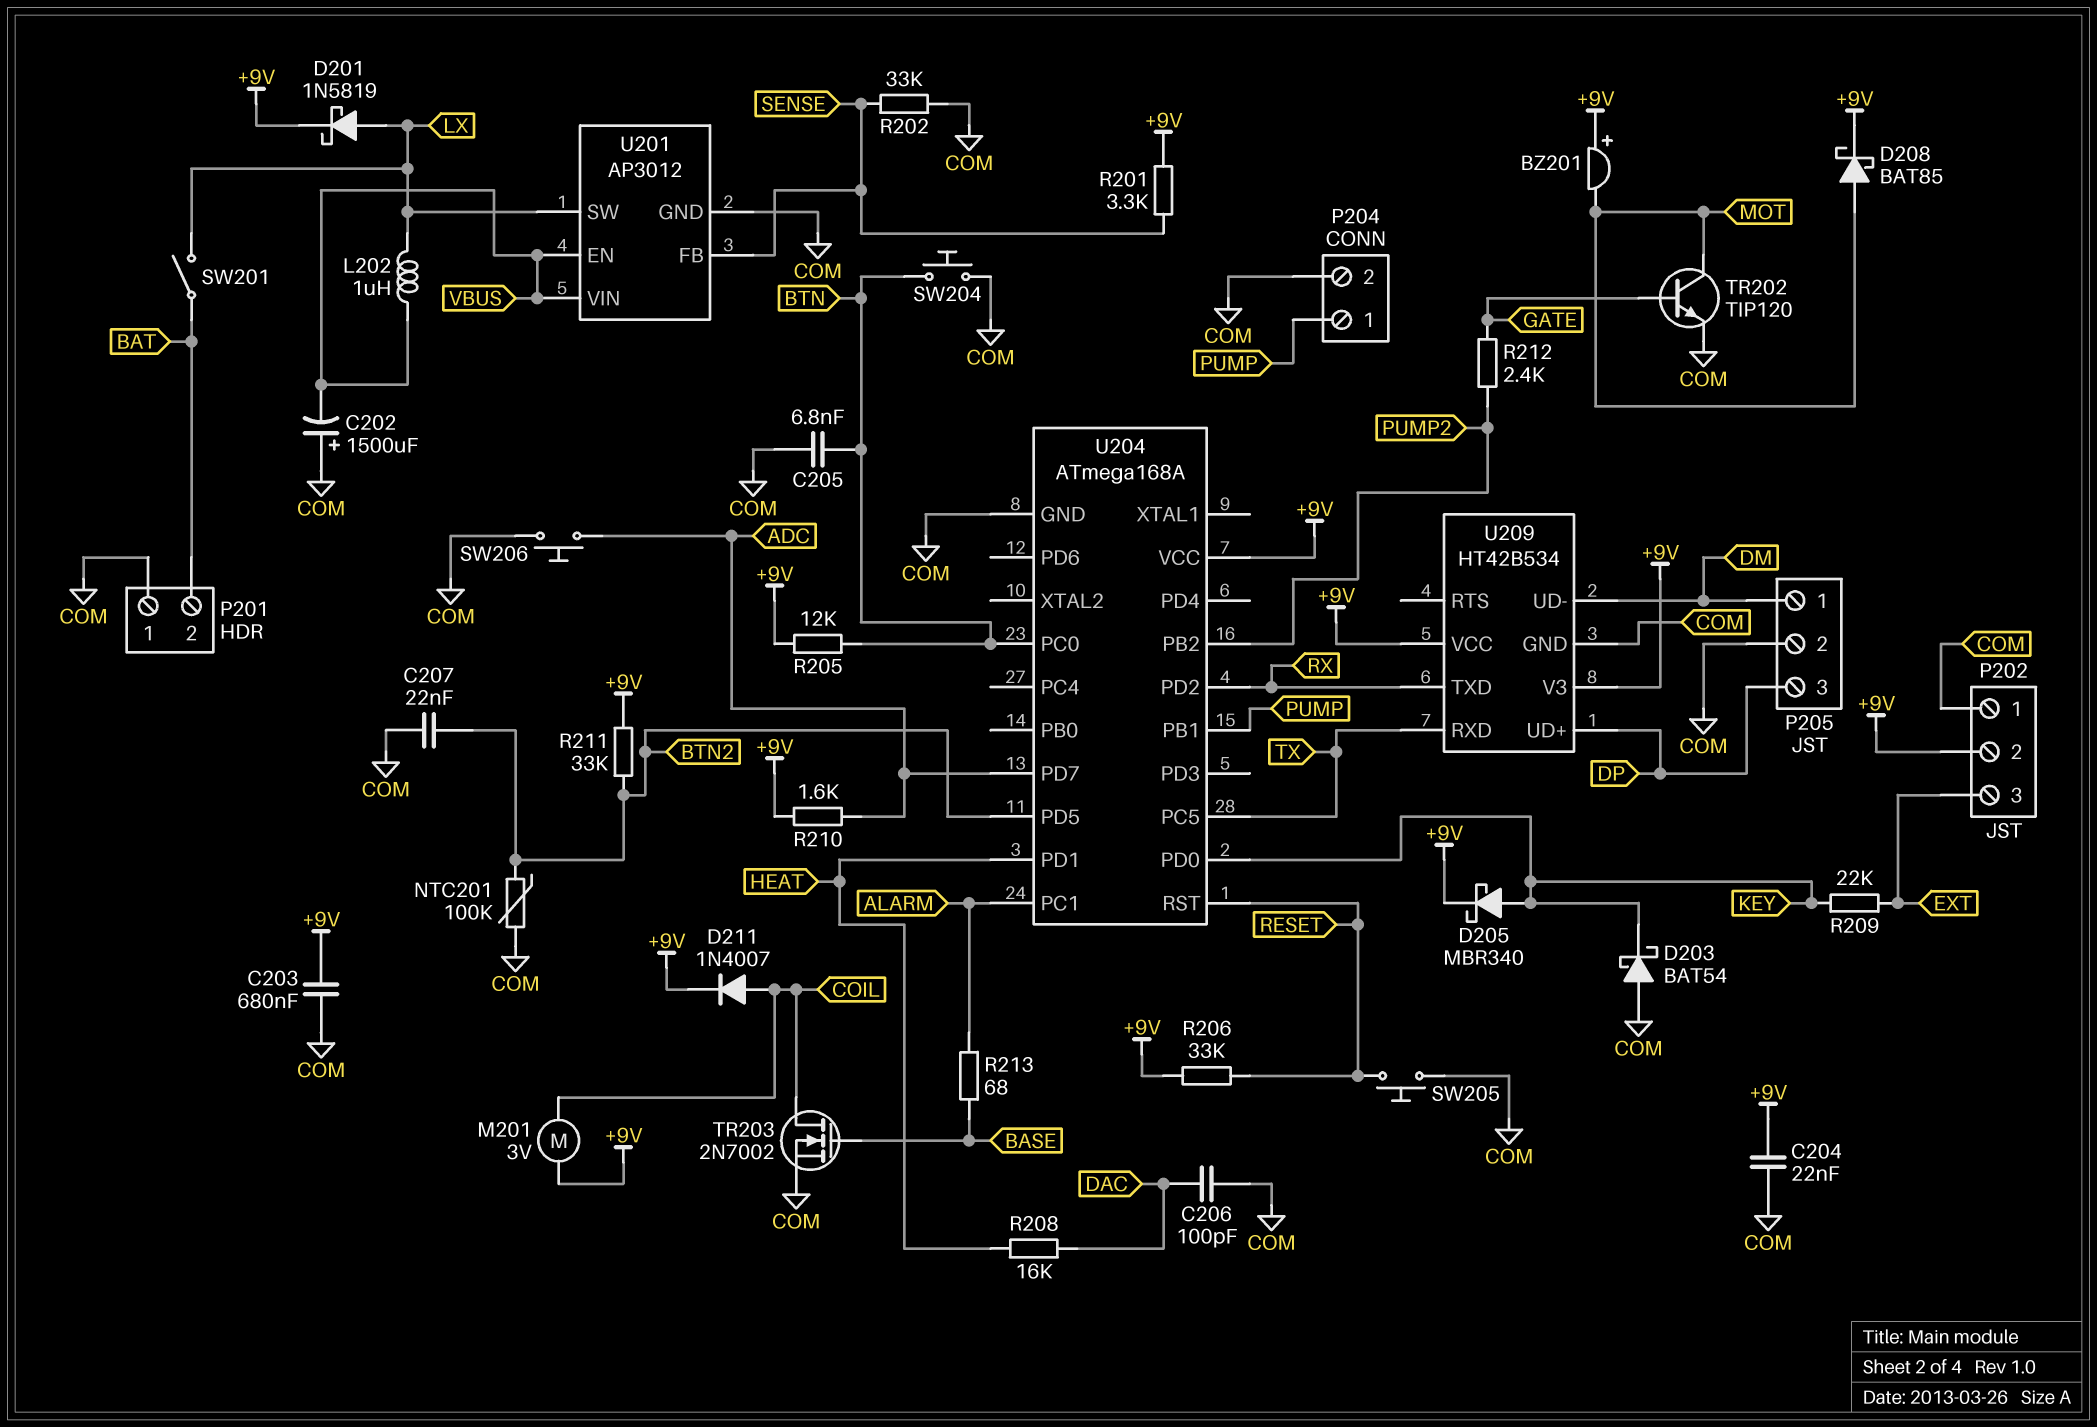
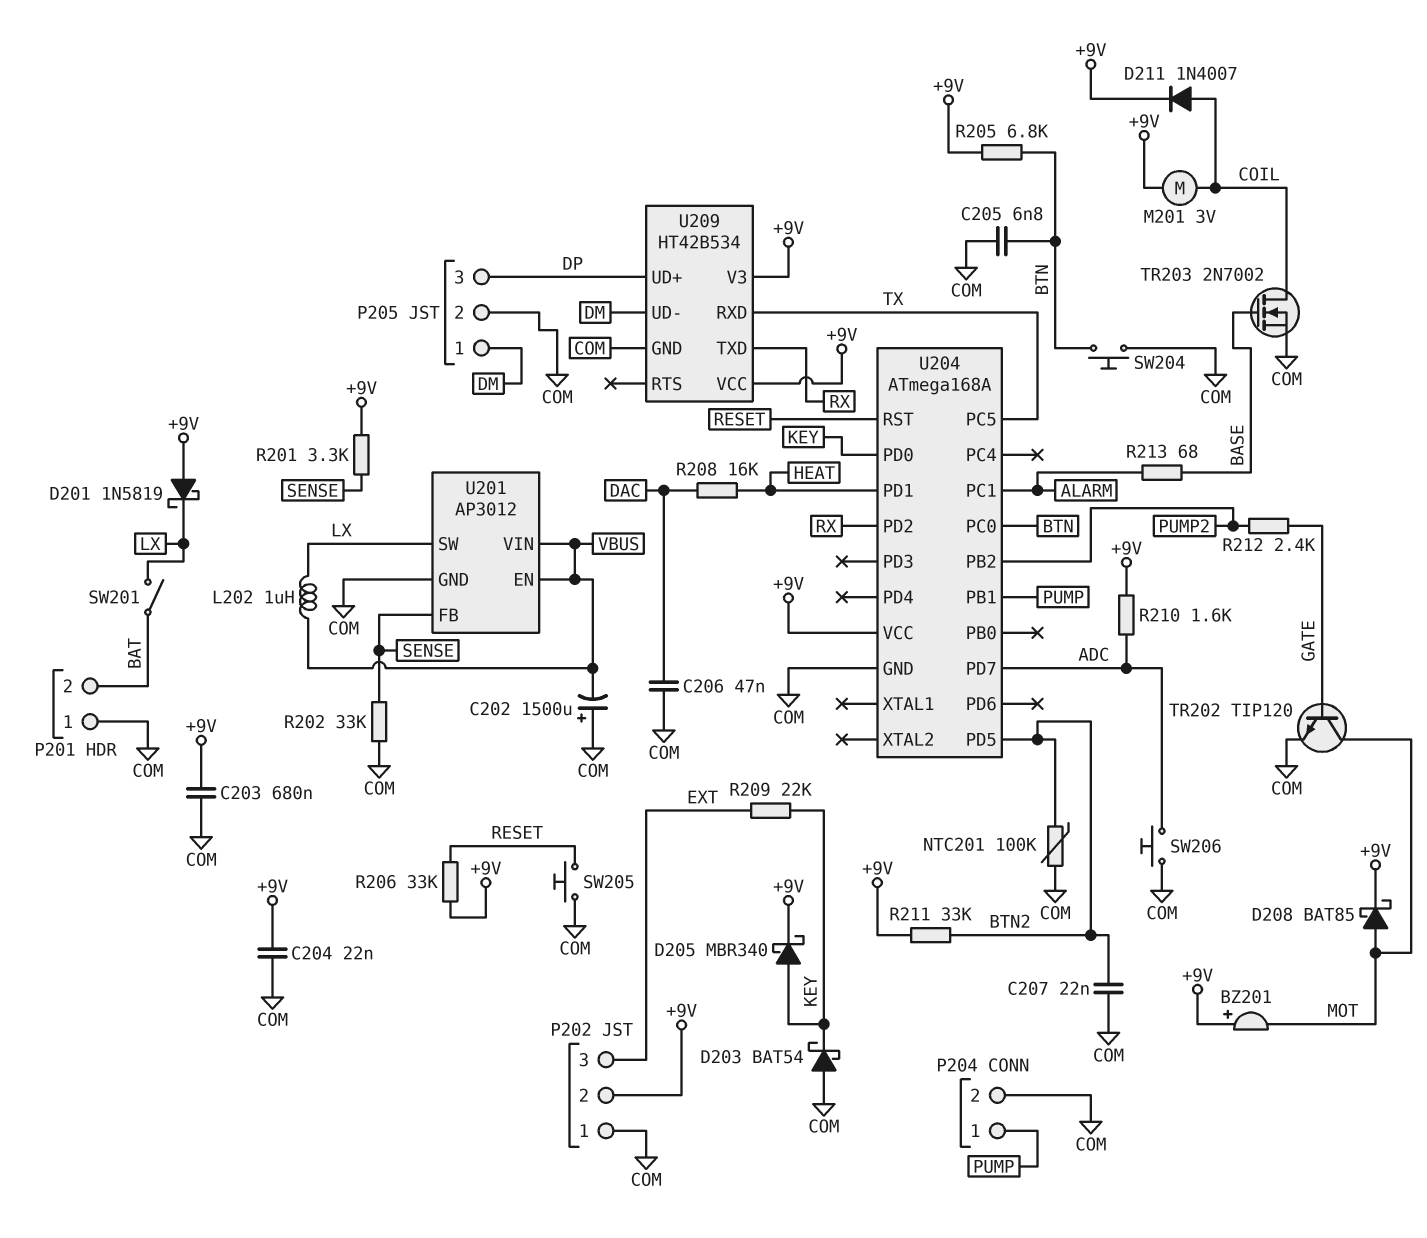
C206: 100pF (COM, DAC) -> 47nF (COM, DAC)
D201: schottky 1N5819 (A LX, K +9V) -> schottky 1N5819 (A +9V, K LX)
R205: 12k (+9V, BTN) -> 6.8k (+9V, BTN)

